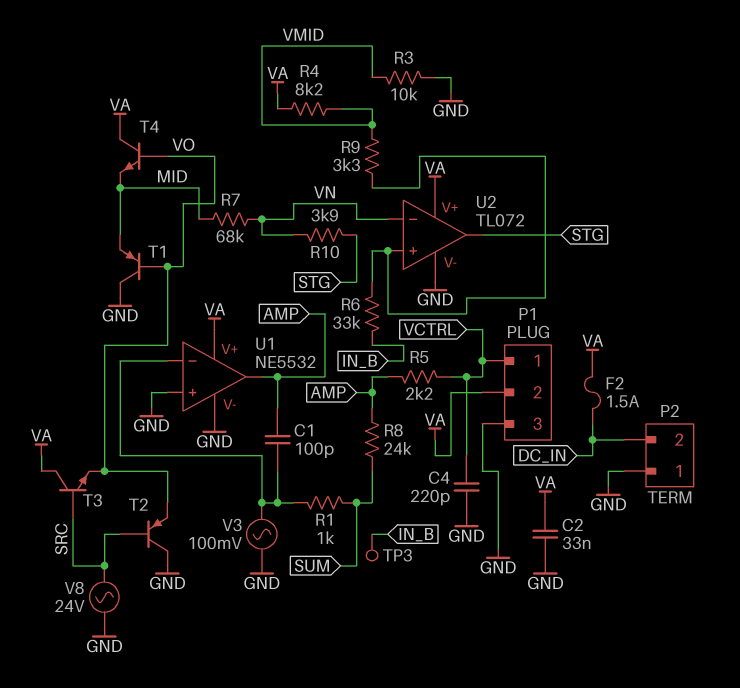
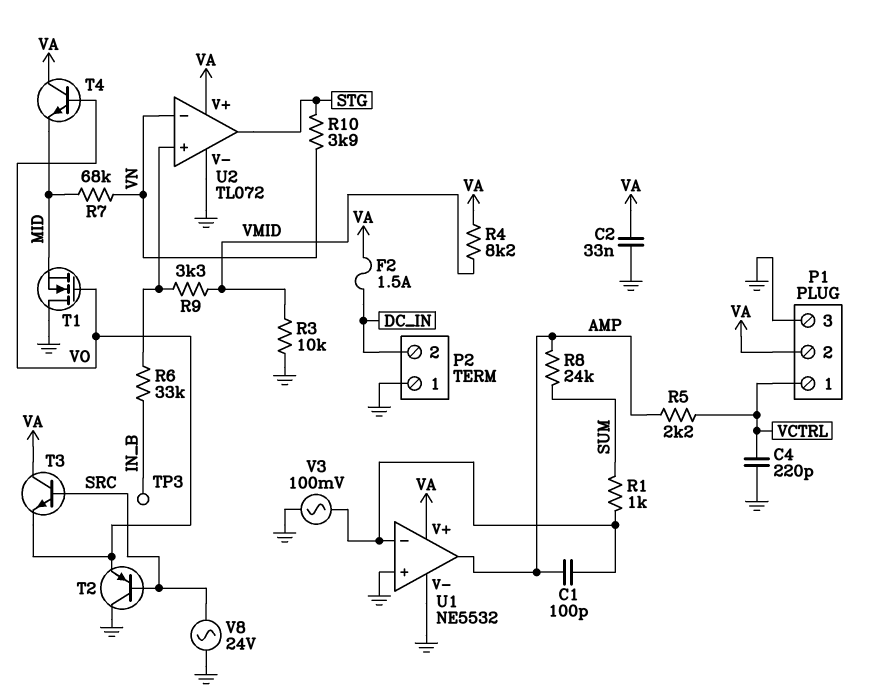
T1: PNP (B VO, C GND, E MID) -> NMOS (G VO, D GND, S MID)

